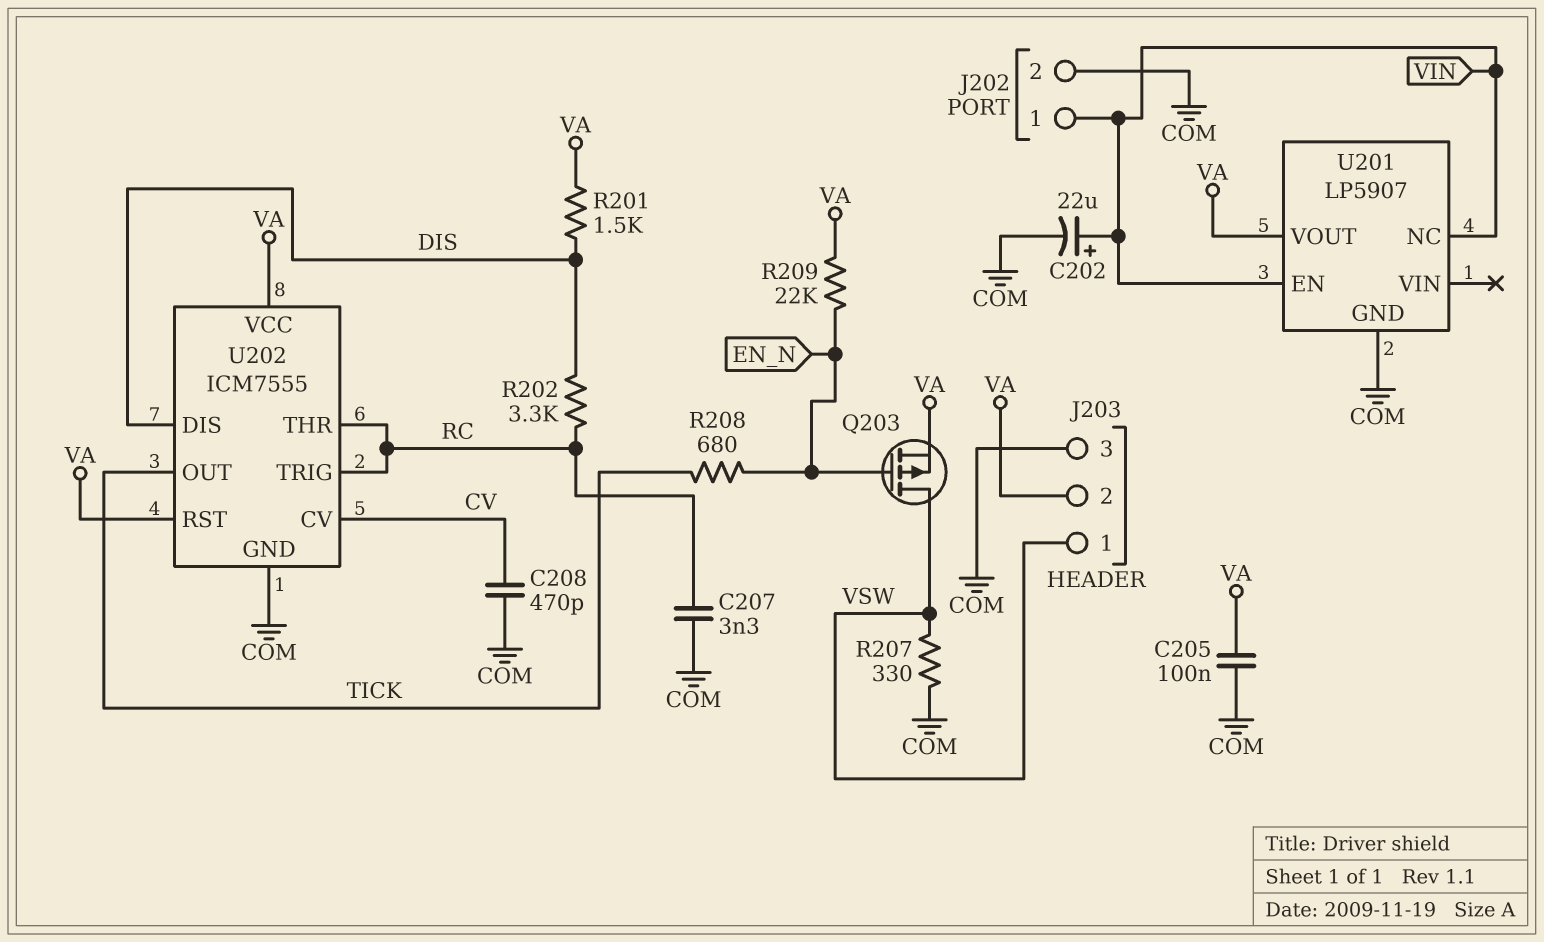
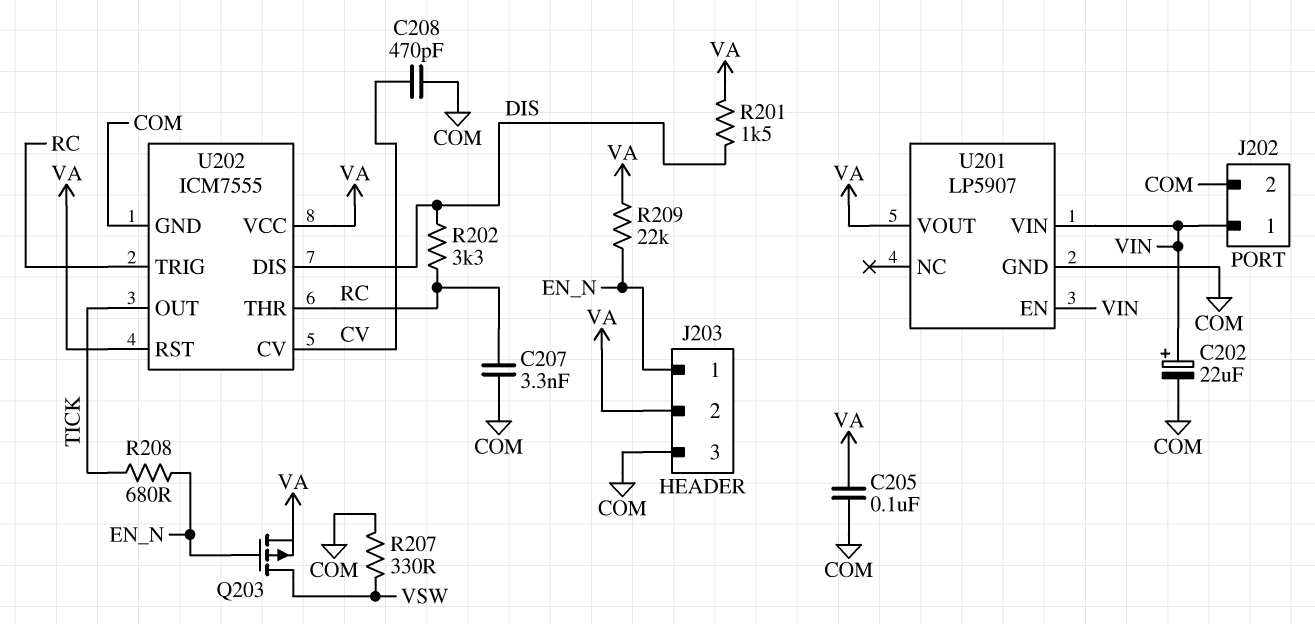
J203 pin 1: VSW -> EN_N
U201 pin NC: VIN -> none
U201 pin VIN: none -> VIN

